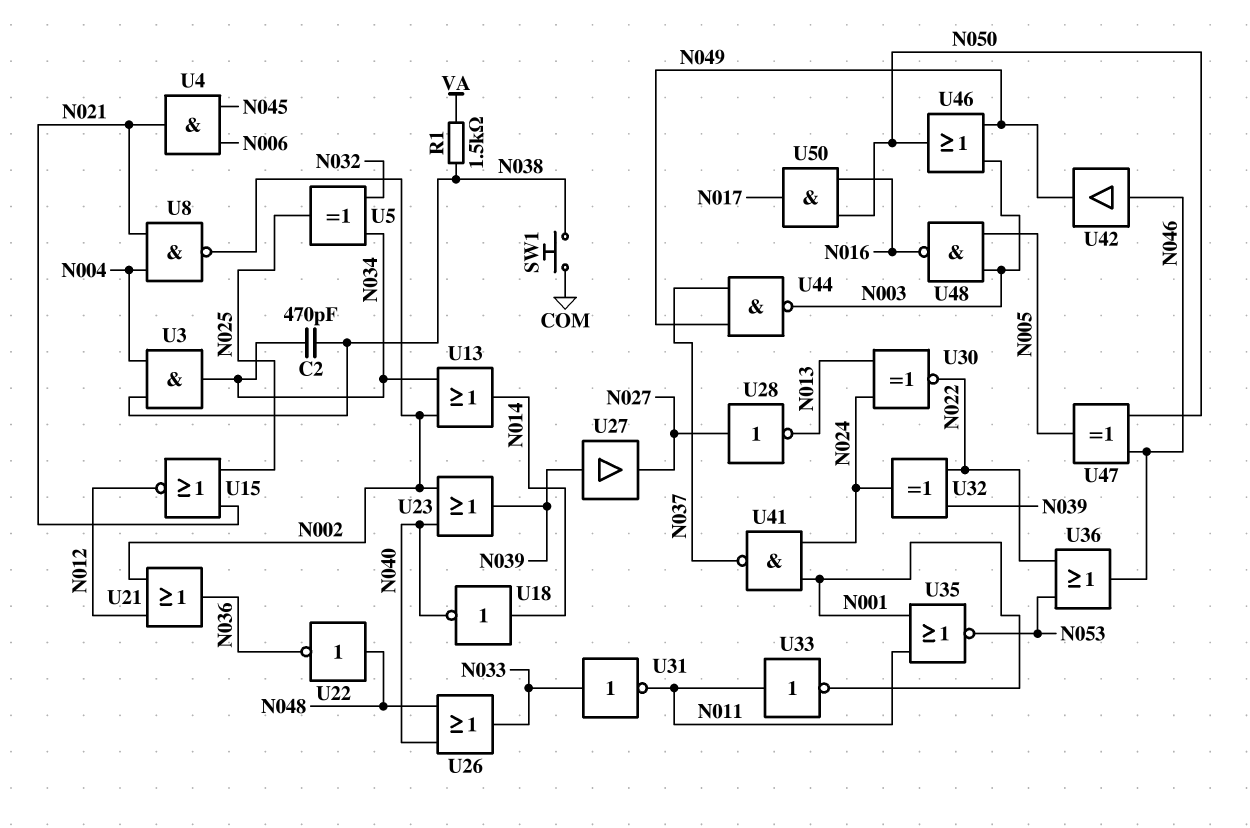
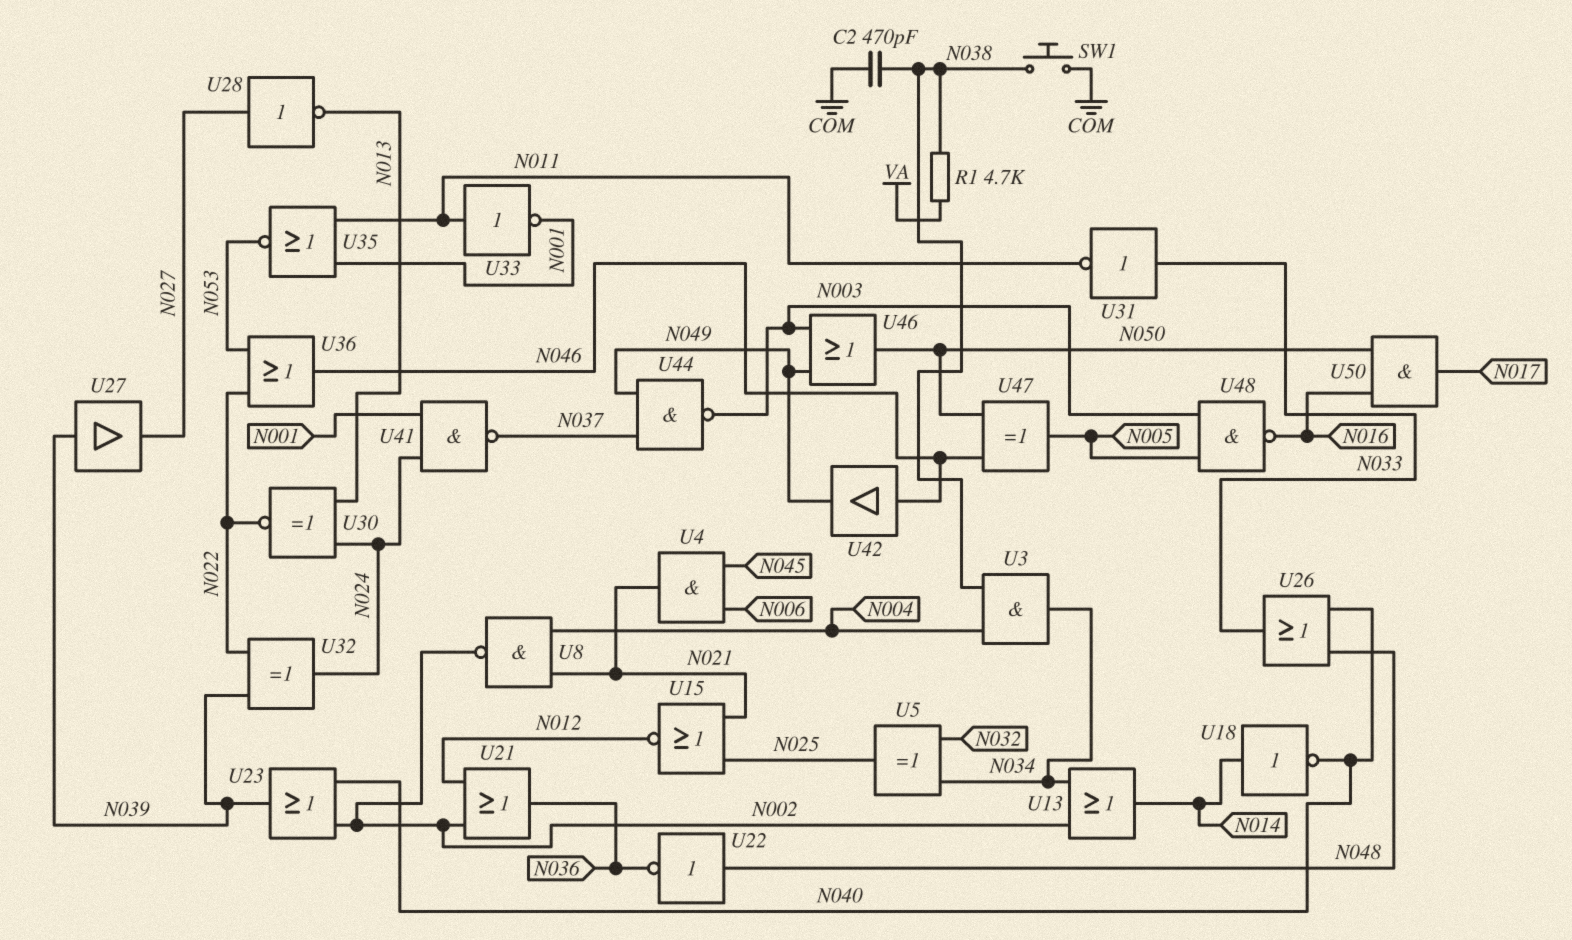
C2: 470pF (N034, N038) -> 470pF (COM, N038)
R1: 1.5k (N038, VA) -> 4.7k (N038, VA)

